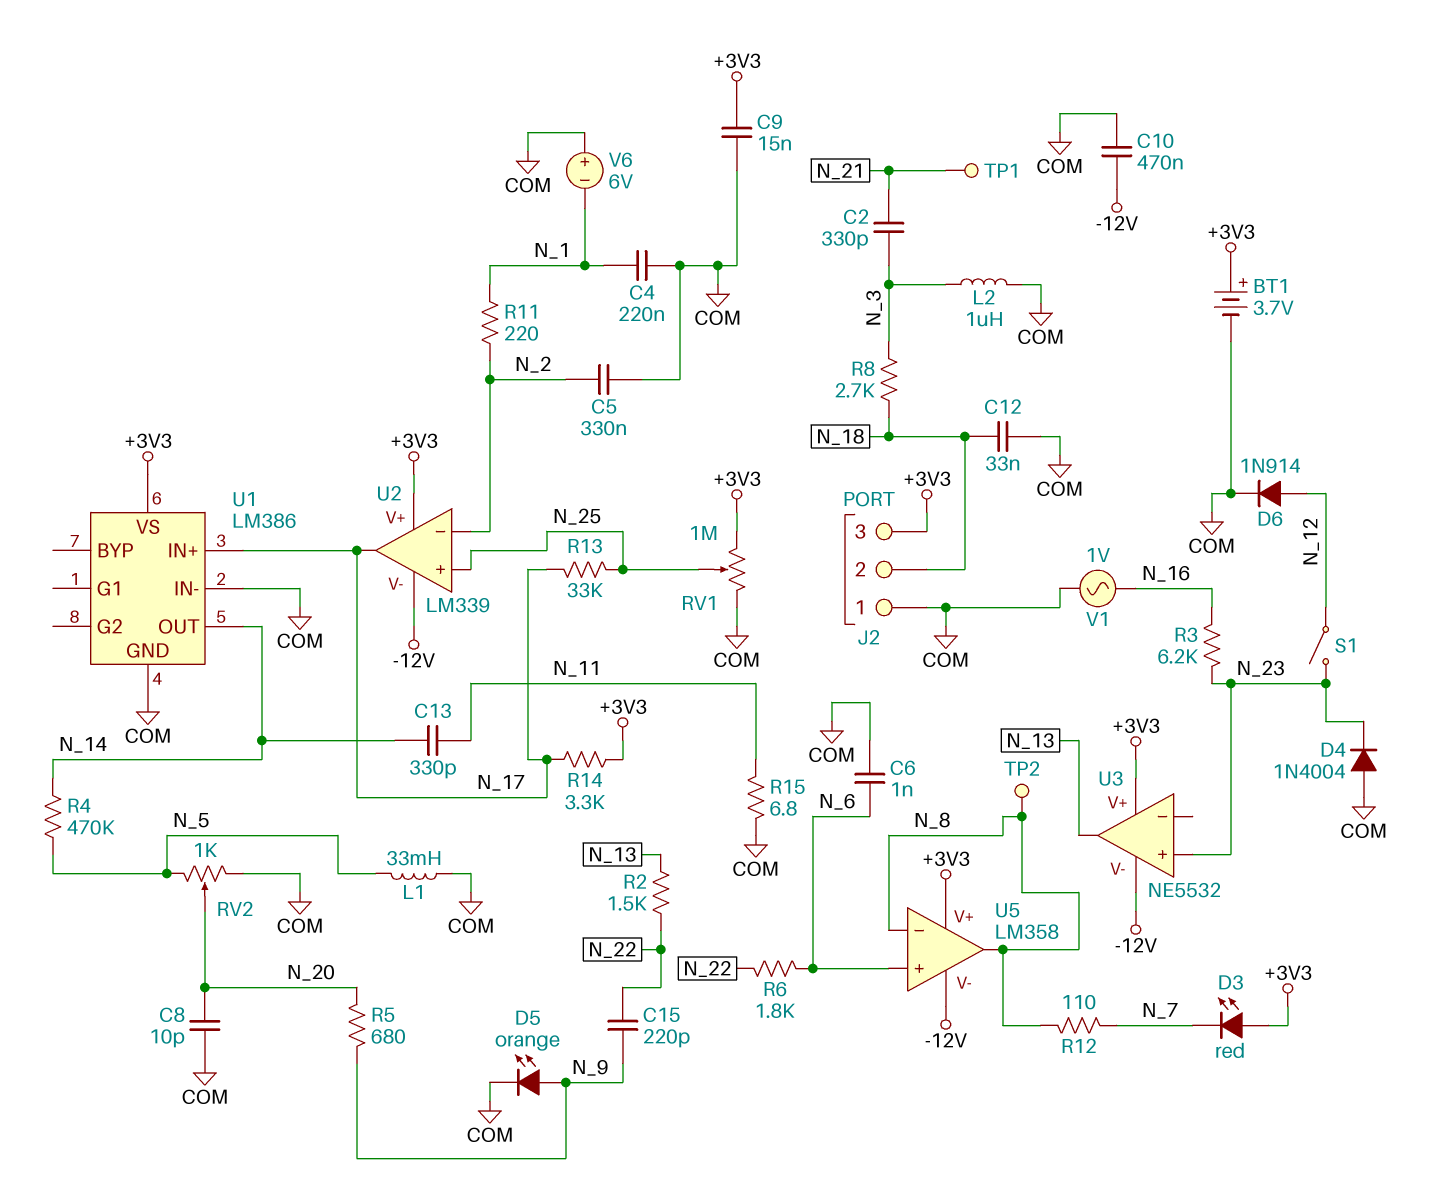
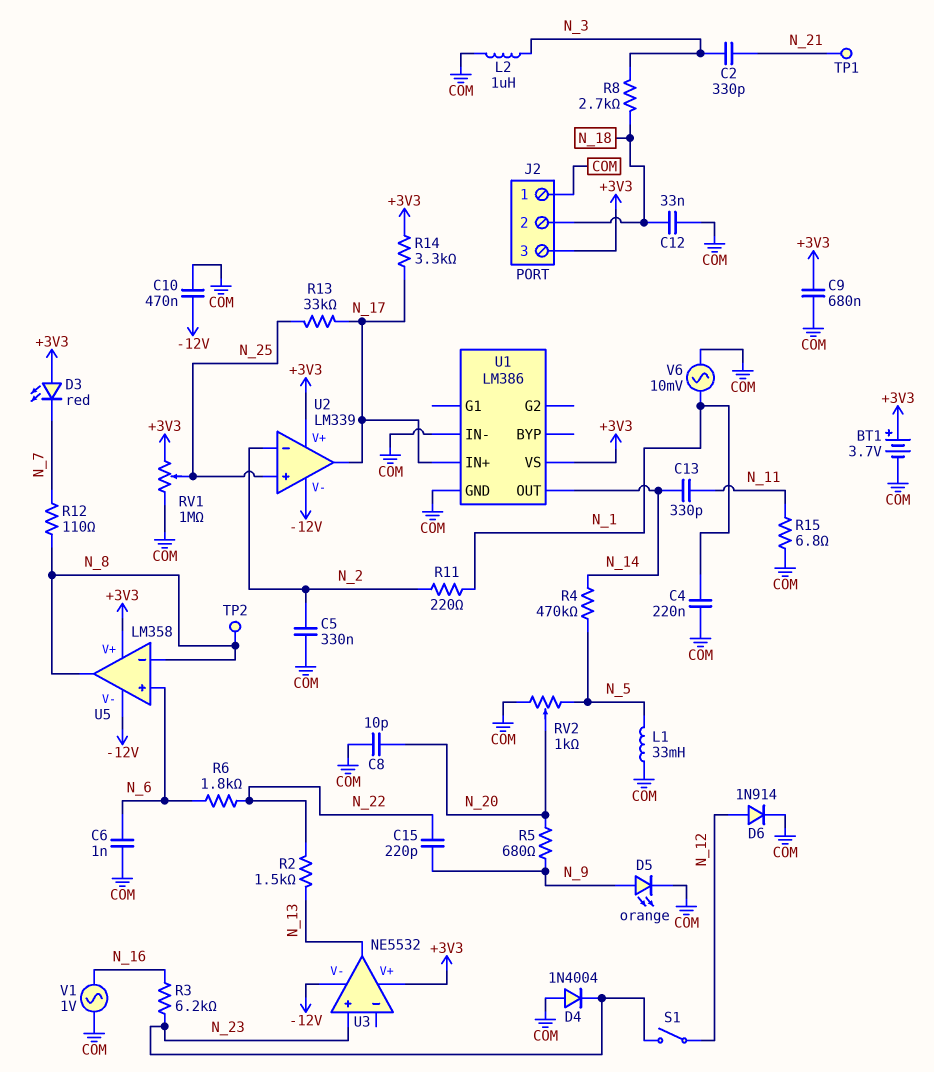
C9: 15nF (+3V3, COM) -> 680nF (+3V3, COM)
V6: 6V (plus COM, minus N_1) -> AC 10mV (COM, N_1)

